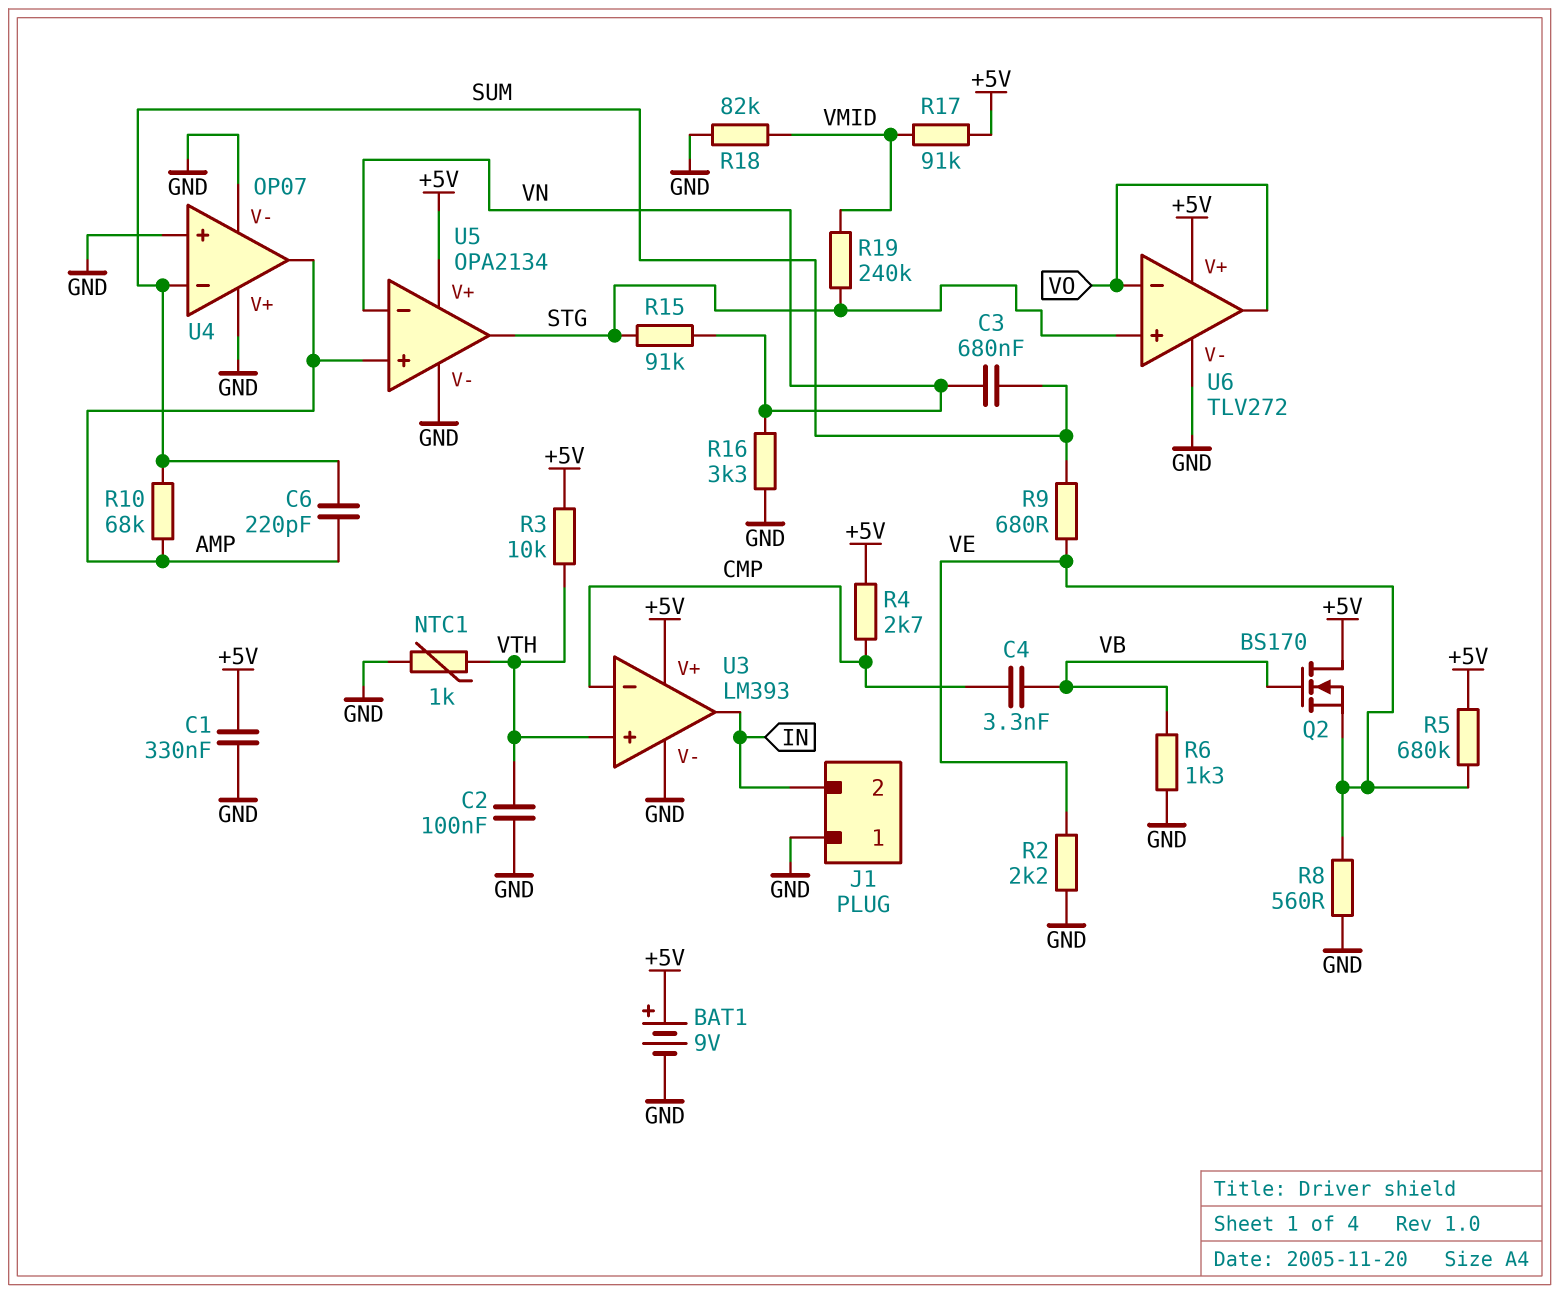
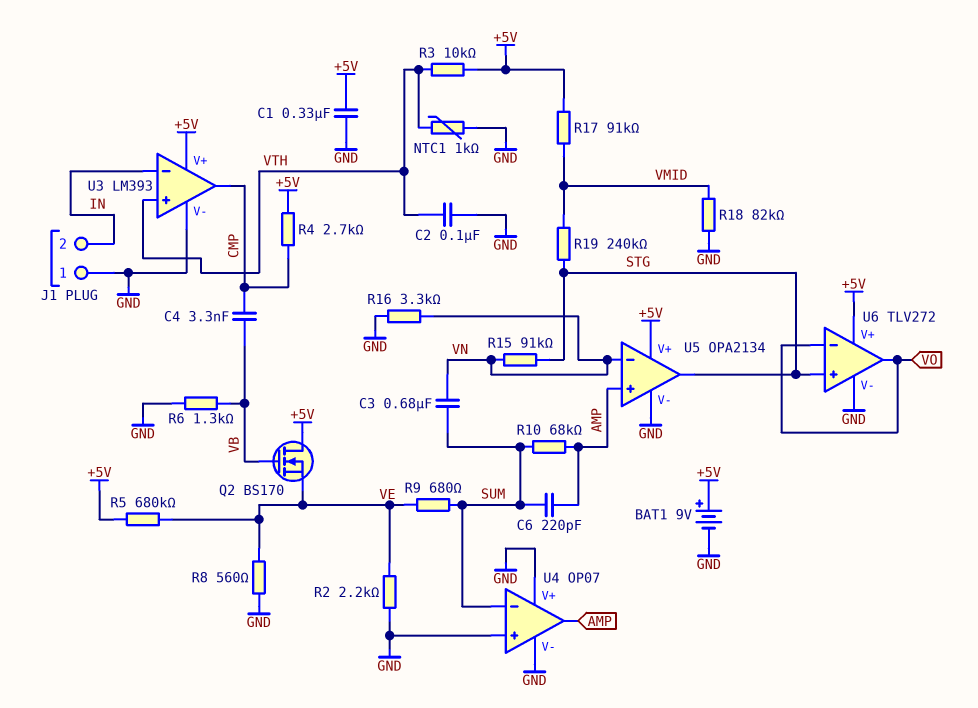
U3 pin in-: CMP -> IN
U3 pin out: IN -> CMP

